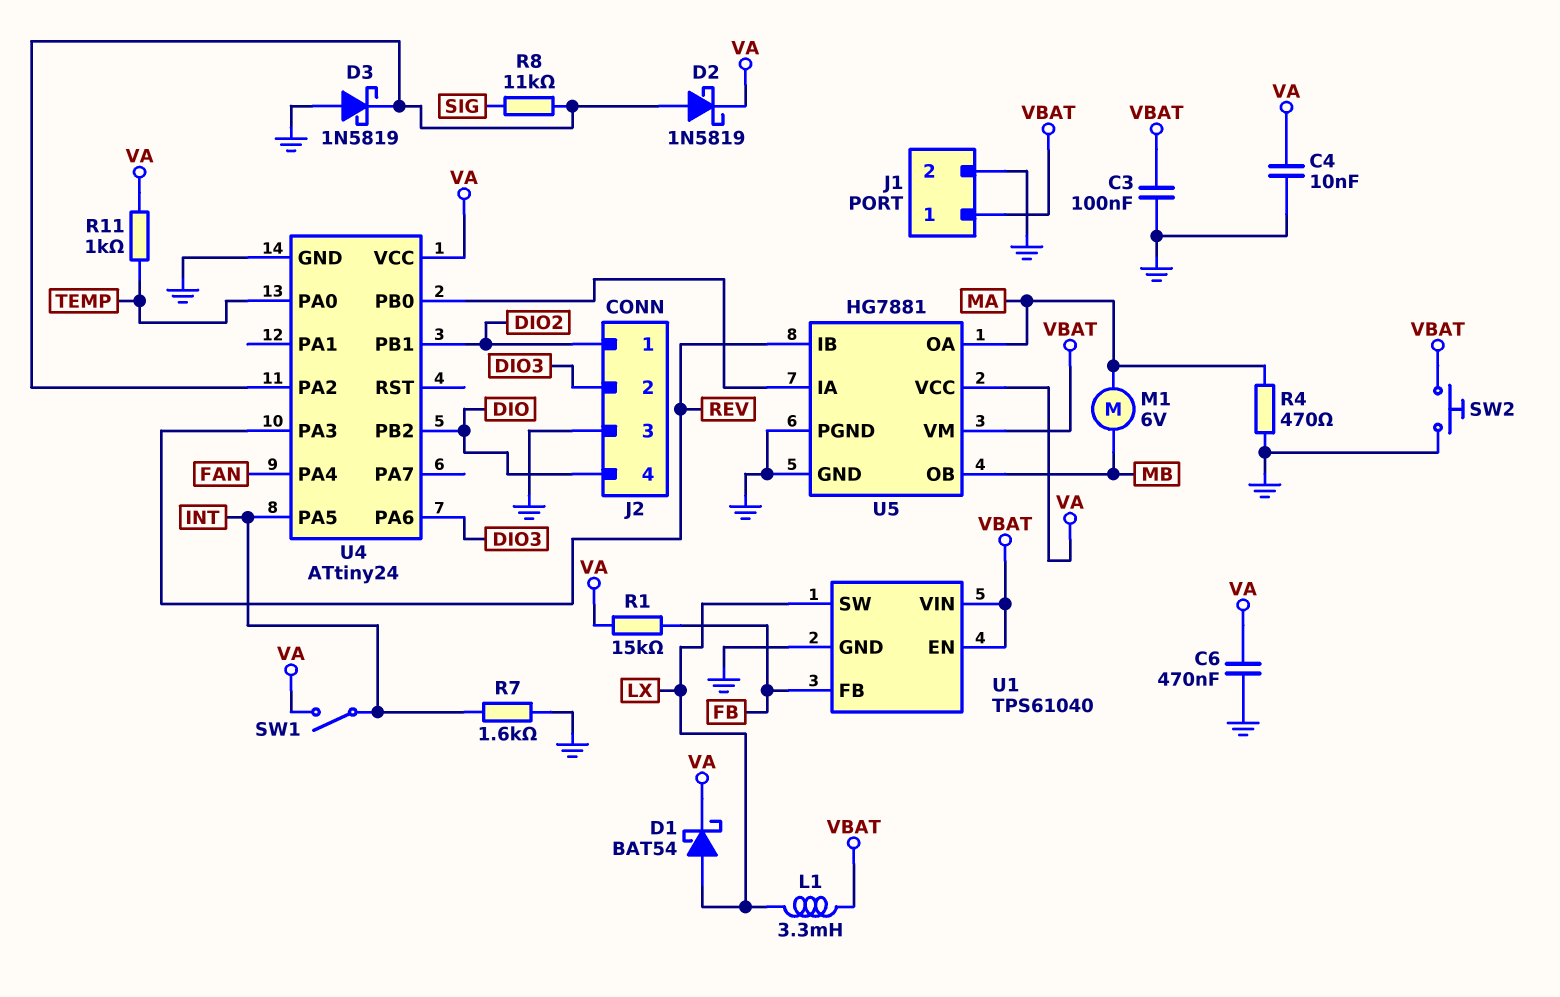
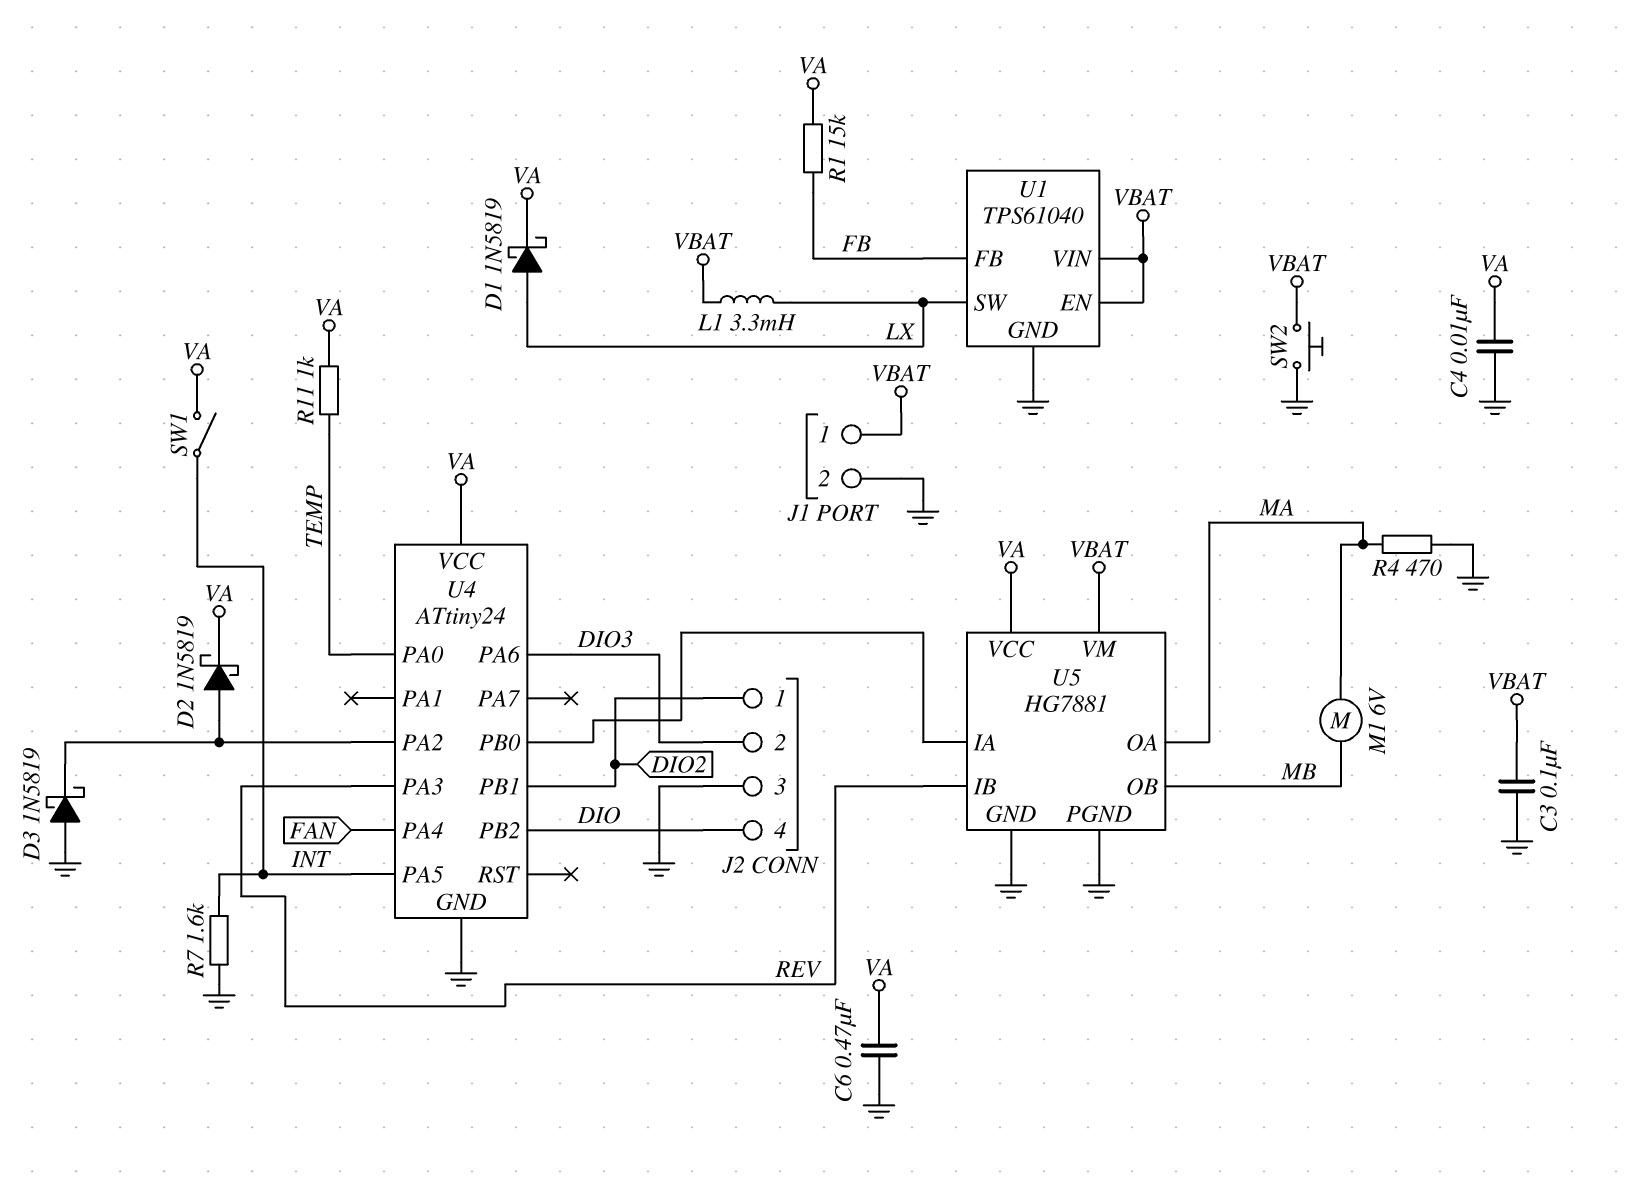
D1: schottky BAT54 (A LX, K VA) -> schottky 1N5819 (A LX, K VA)
R8: 11k (SIG, U4/PA2) -> none

